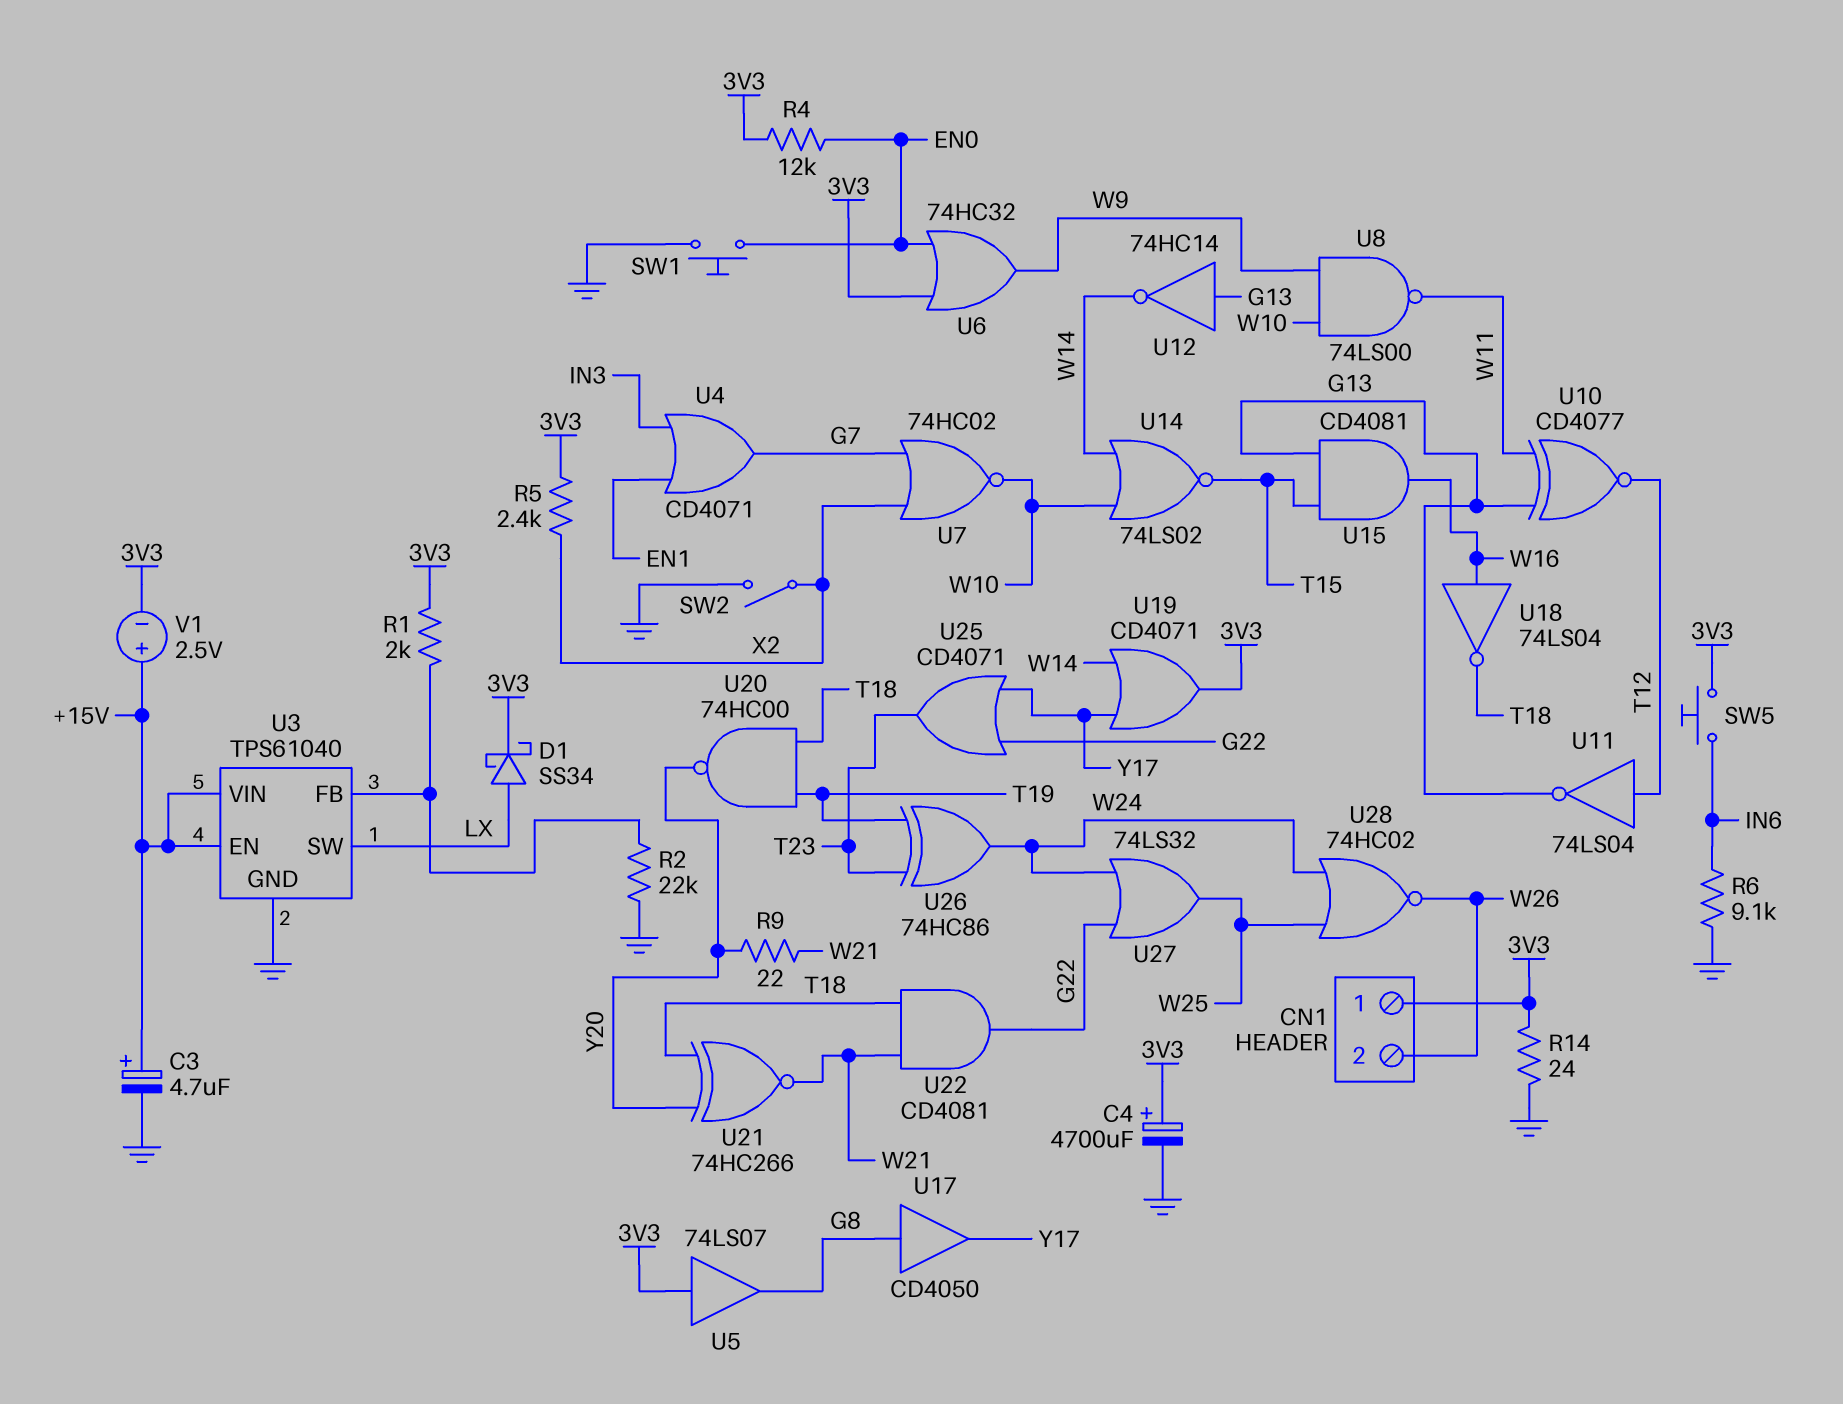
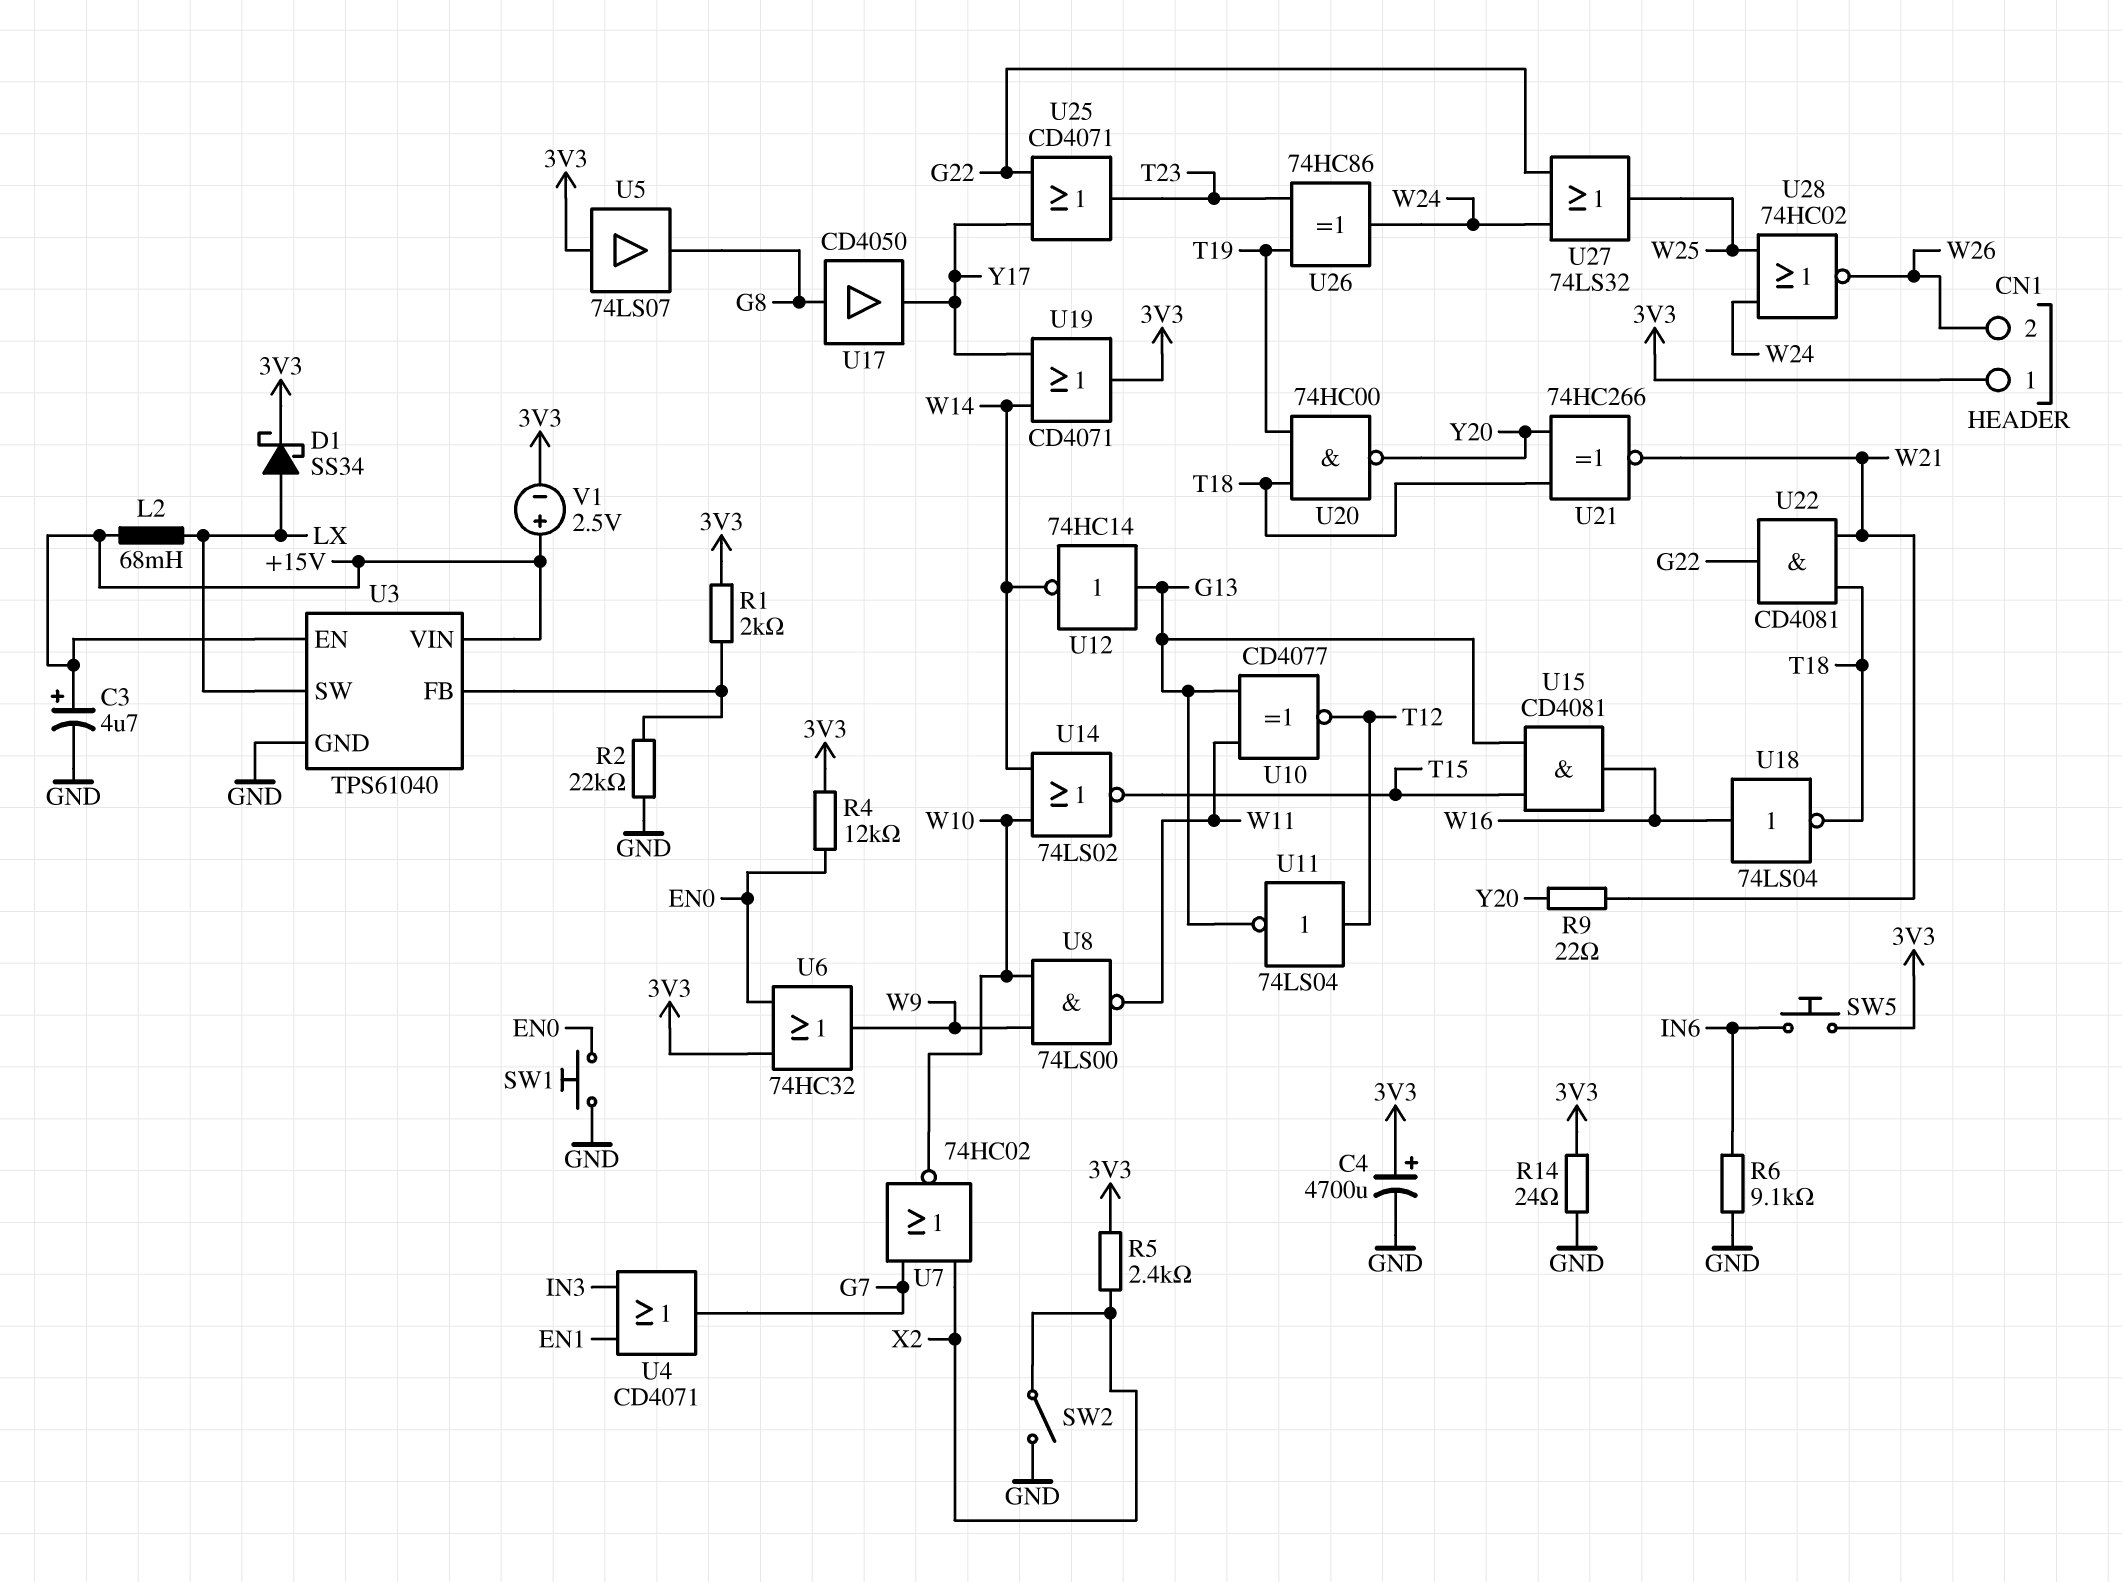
L2: none -> 68mH (+15V, LX)

